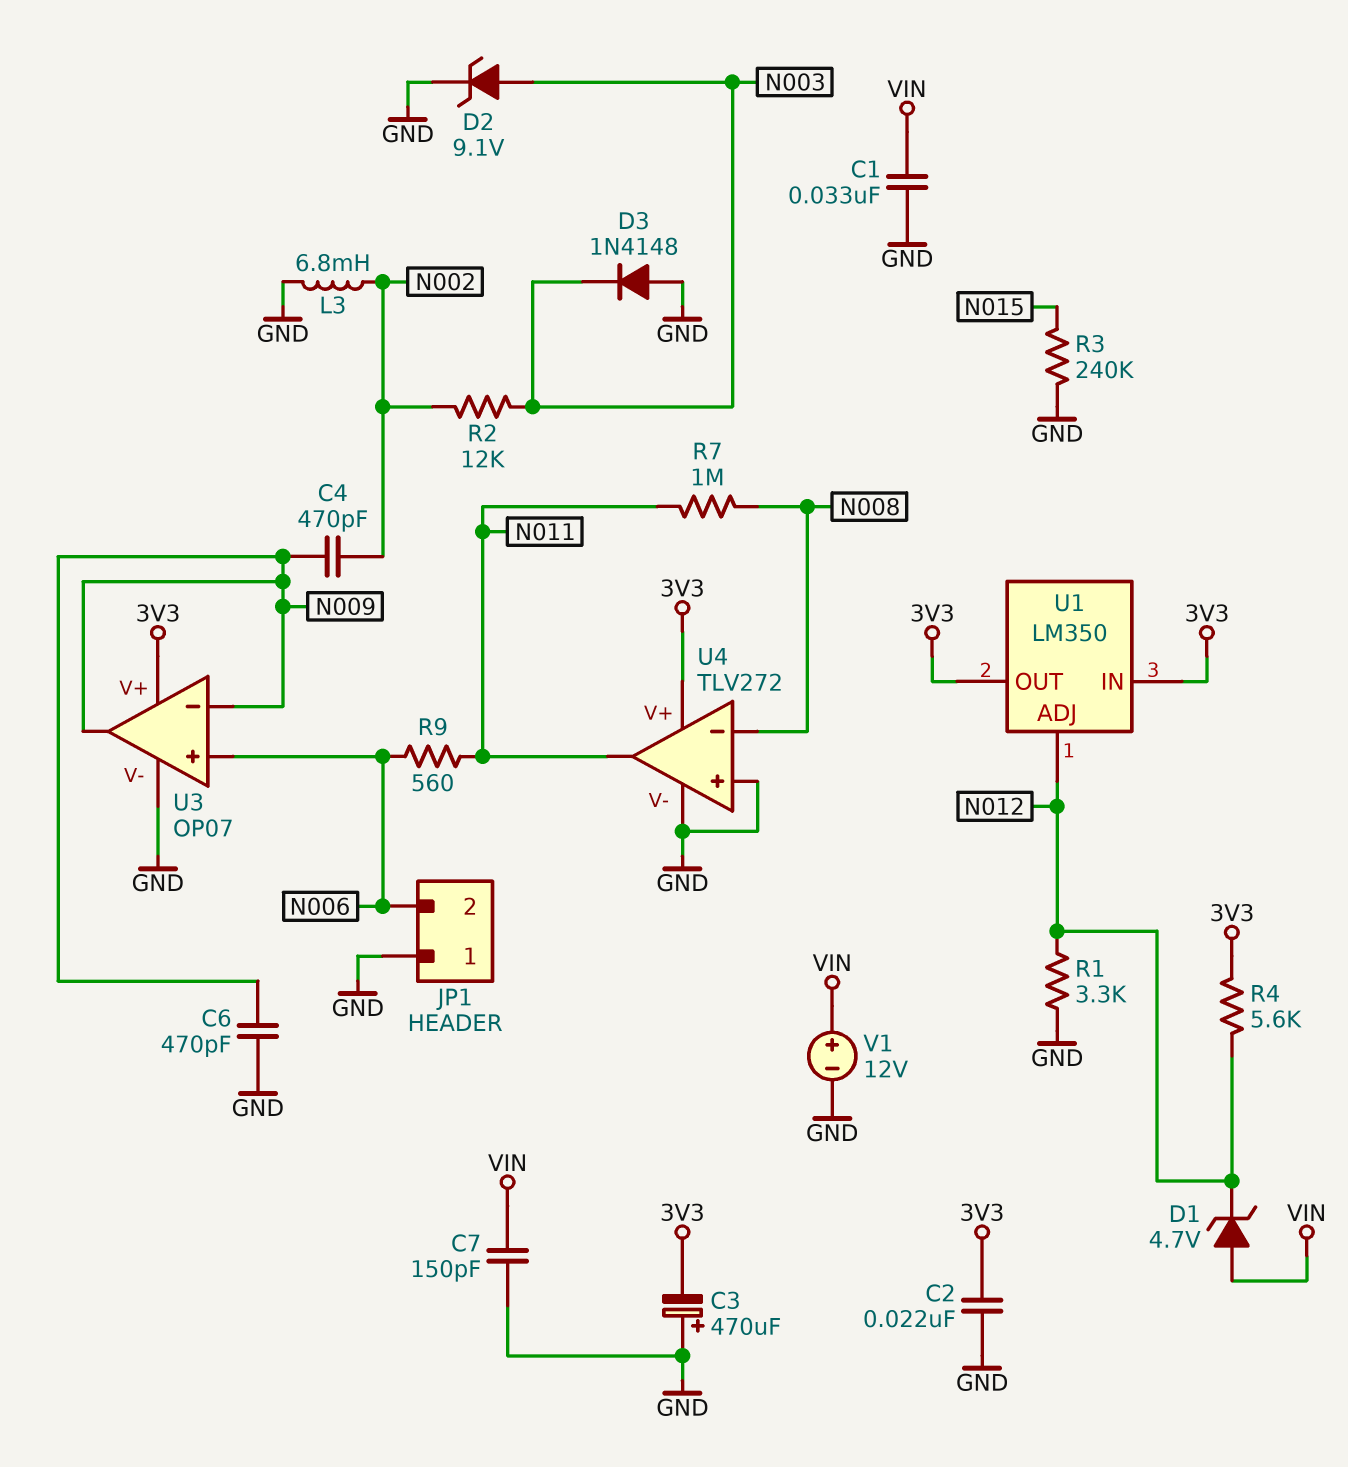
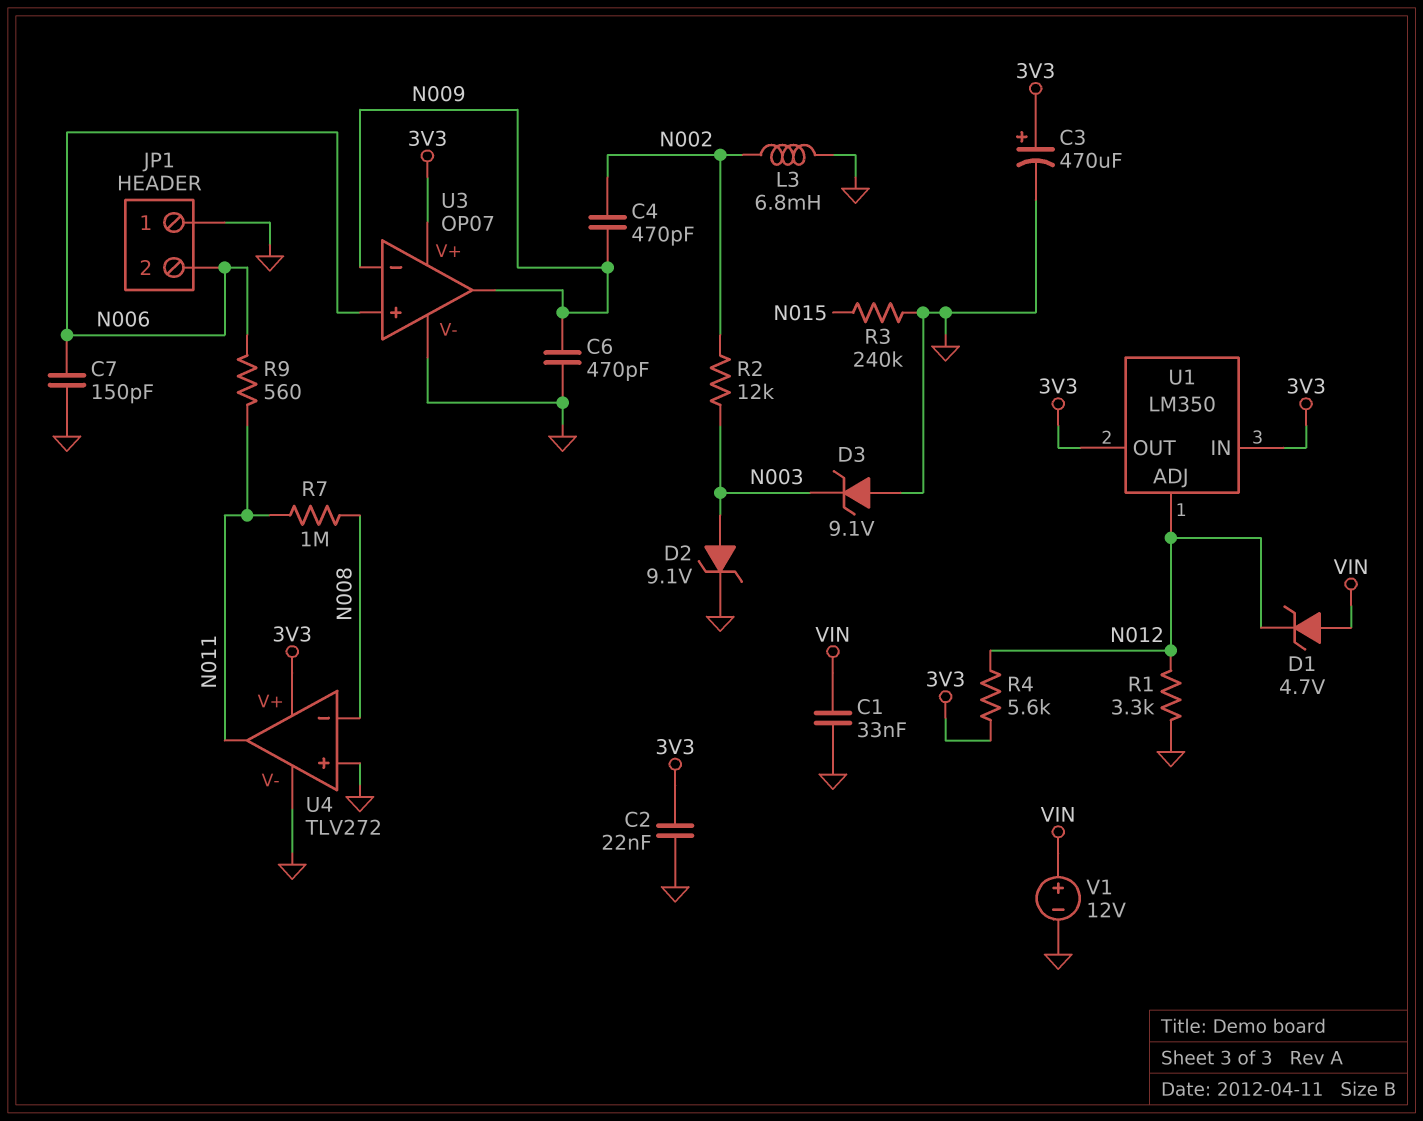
C3: 470uF (plus GND, minus 3V3) -> 470uF (plus 3V3, minus GND)
C7: 150pF (GND, VIN) -> 150pF (GND, N006)
D3: diode 1N4148 (A GND, K N003) -> zener 9.1V (A GND, K N003)

